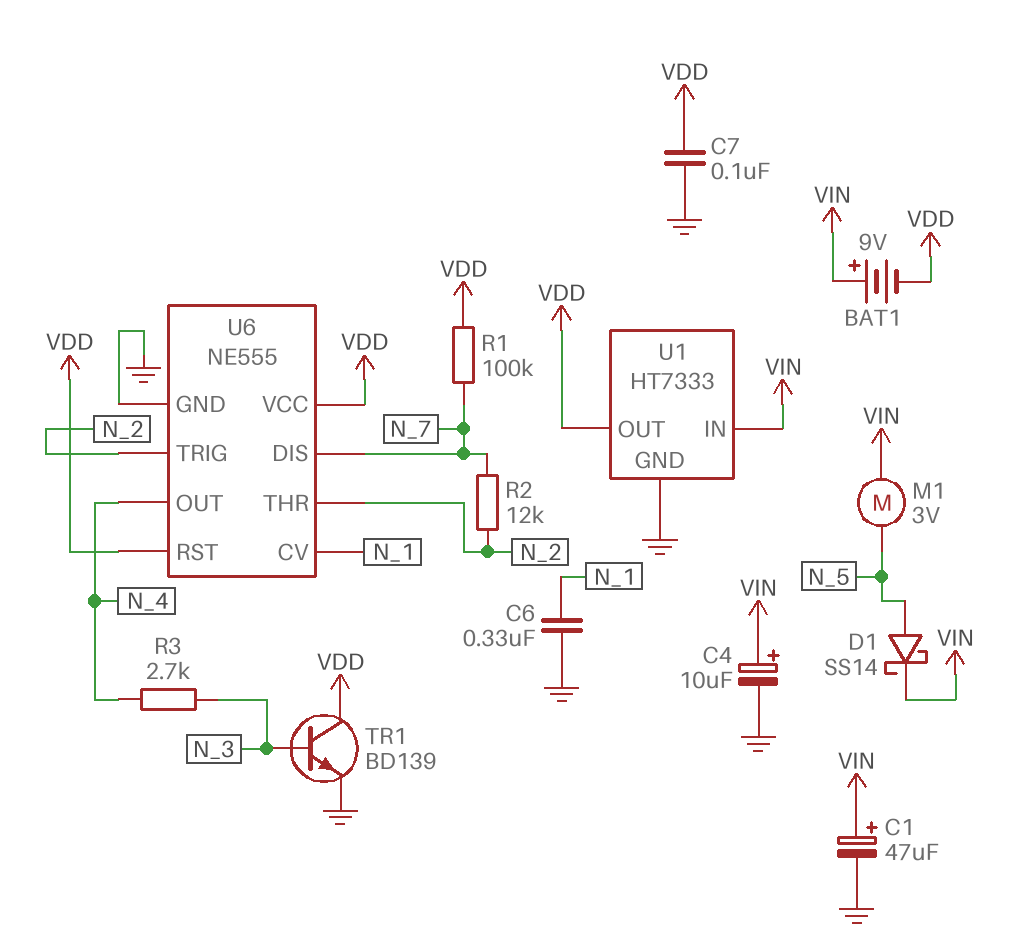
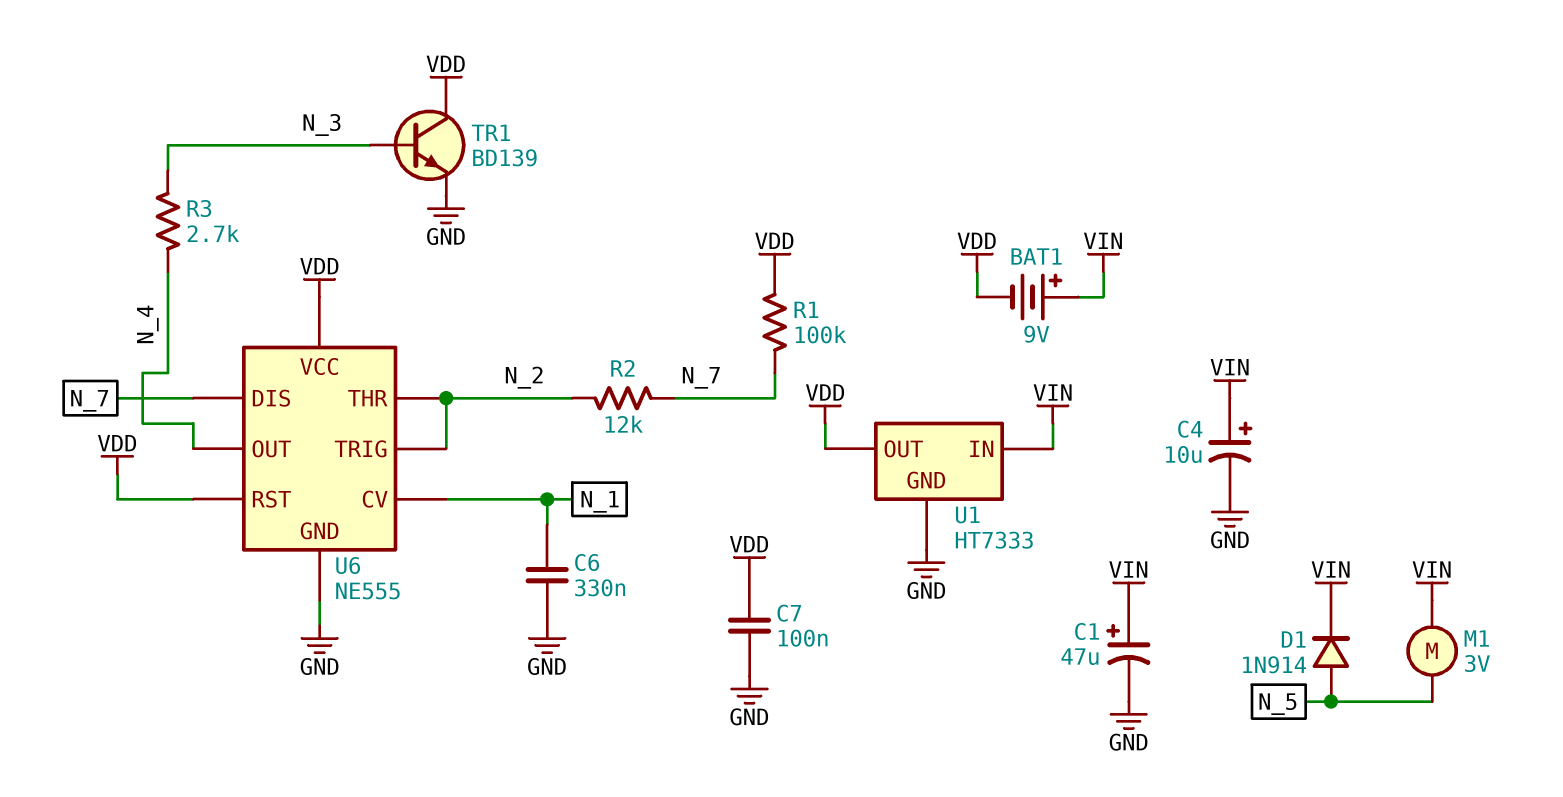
D1: schottky SS14 (A N_5, K VIN) -> diode 1N914 (A N_5, K VIN)

